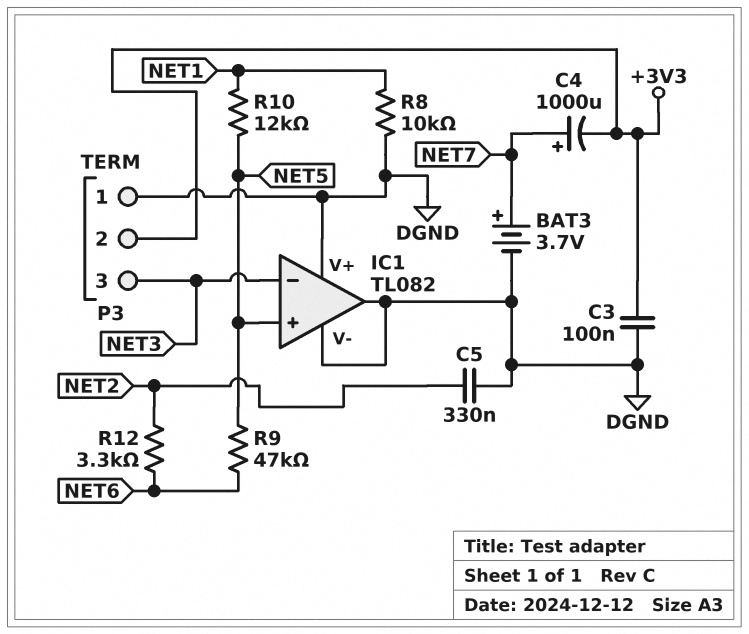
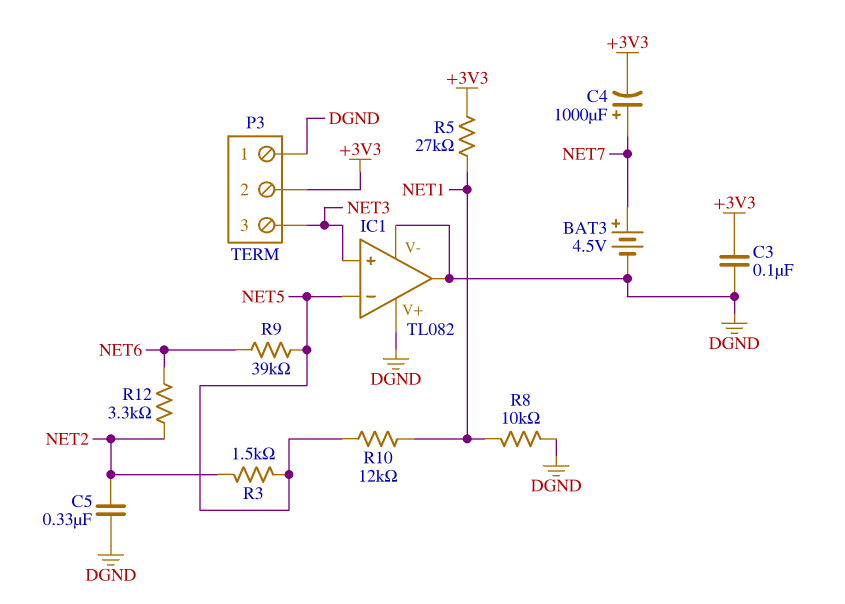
BAT3: 3.7V (plus NET7, minus DGND) -> 4.5V (plus NET7, minus DGND)
IC1 pin in+: NET5 -> NET3
IC1 pin in-: NET3 -> NET5
R3: none -> 1.5k (NET2, NET5)
R5: none -> 27k (+3V3, NET1)
R9: 47k (NET5, NET6) -> 39k (NET5, NET6)

